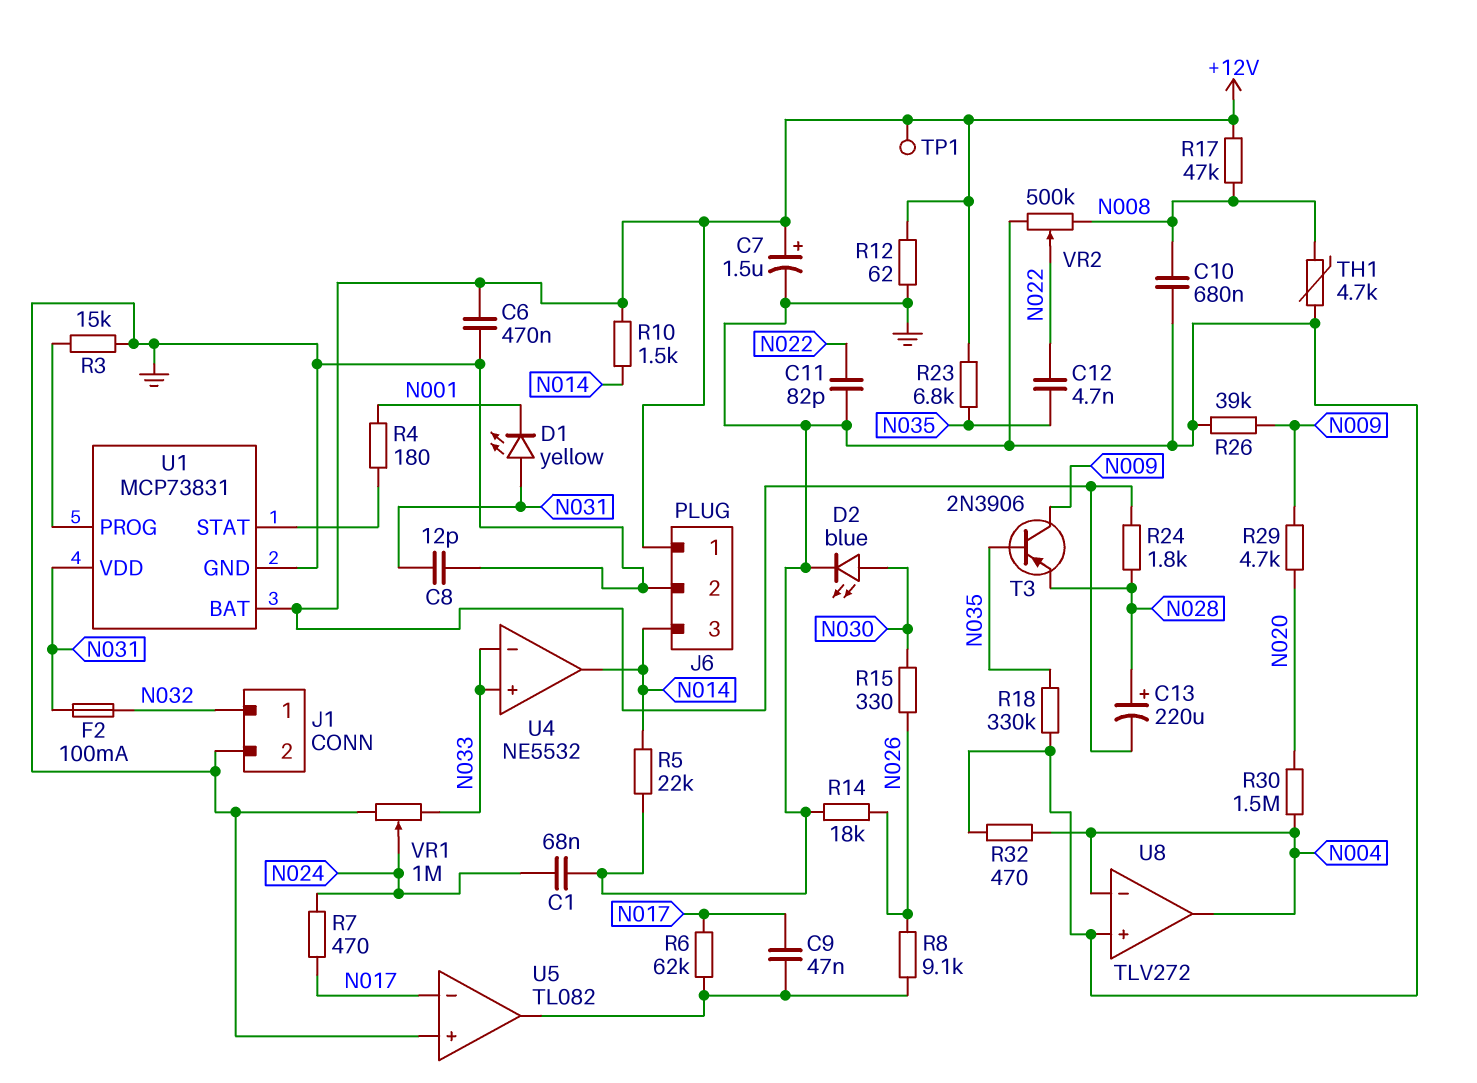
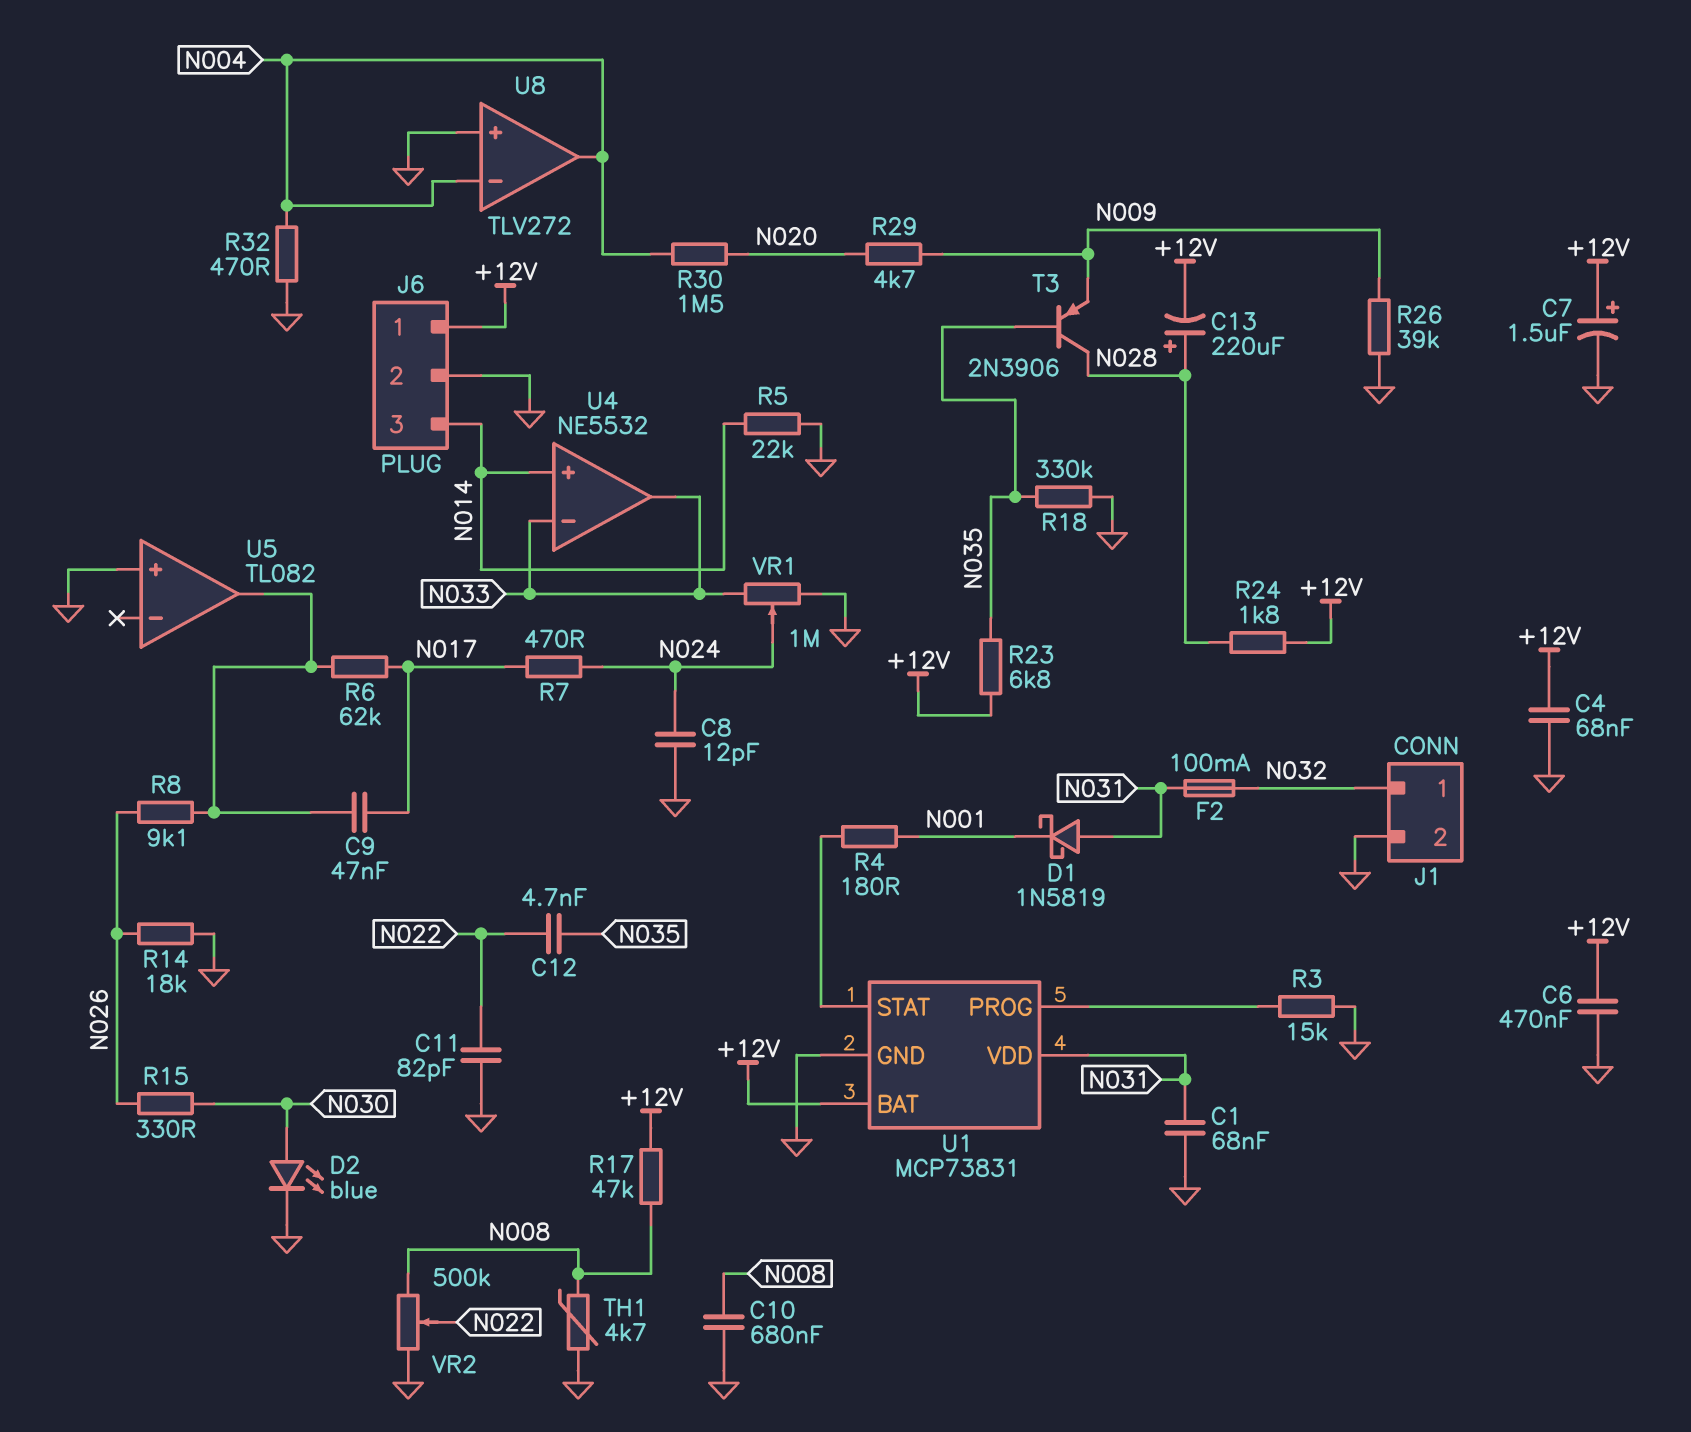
C1: 68nF (GND, N024) -> 68nF (GND, N031)
C4: none -> 68nF (+12V, GND)
C8: 12pF (GND, N031) -> 12pF (GND, N024)
D1: LED yellow (A N031, K N001) -> schottky 1N5819 (A N031, K N001)
R10: 1.5k (+12V, N014) -> none
R12: 62 (+12V, GND) -> none
T3: PNP 2N3906 (B N035, C N009, E N028) -> PNP 2N3906 (B N035, C N028, E N009)
TP1: test point (+12V) -> none
U4 pin in+: N033 -> N014
U4 pin out: N014 -> N033
U5 pin in-: N017 -> none

